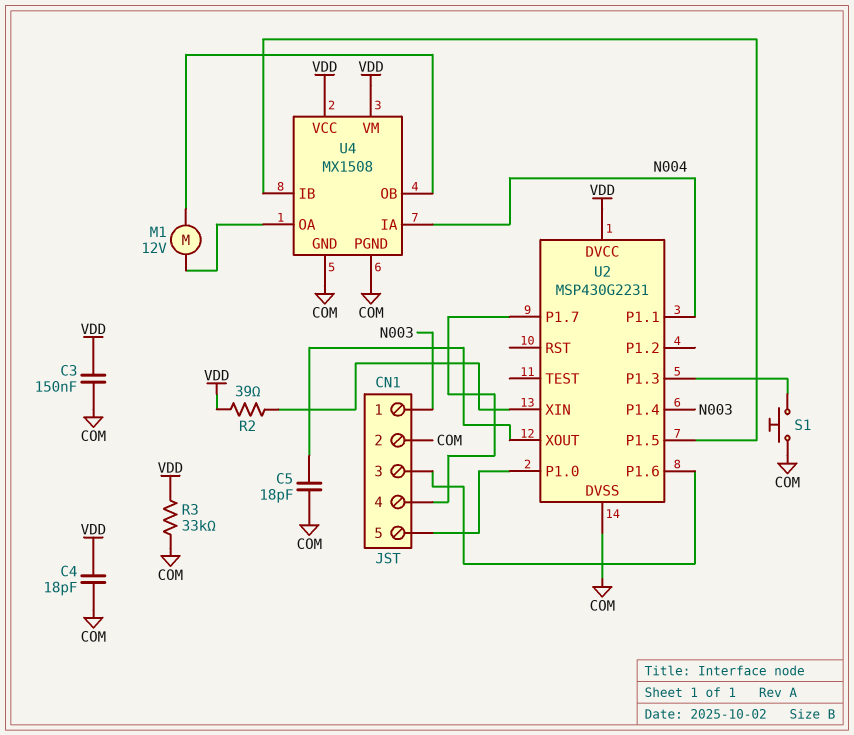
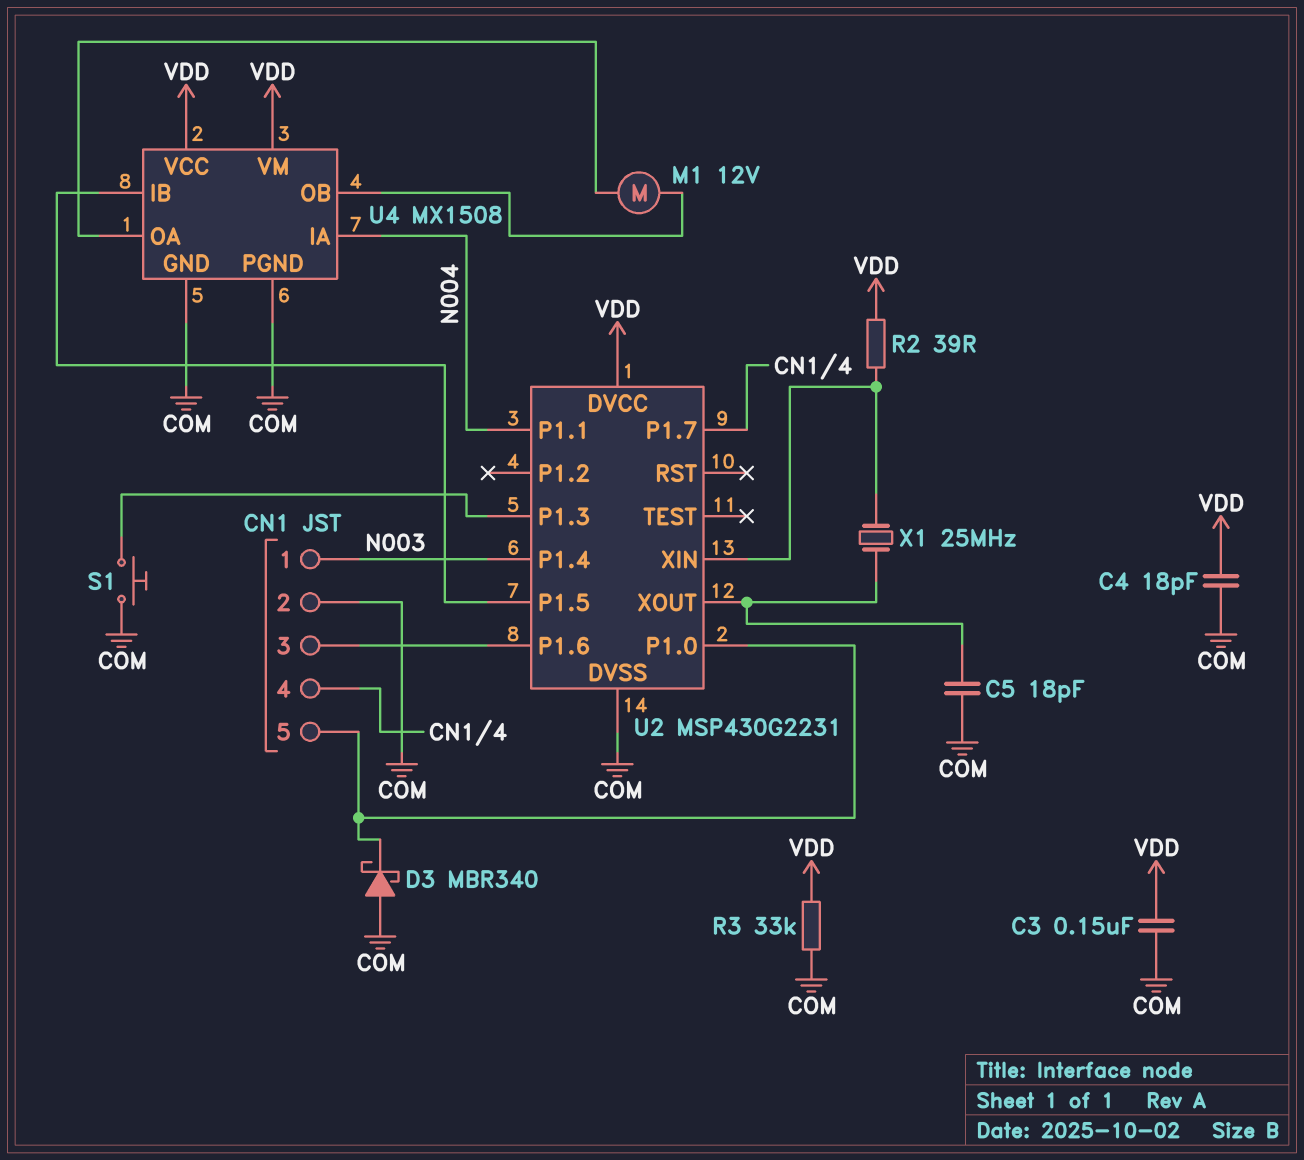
D3: none -> schottky MBR340 (A COM, K CN1/5)
X1: none -> 25MHz (U2/XIN, U2/XOUT)

